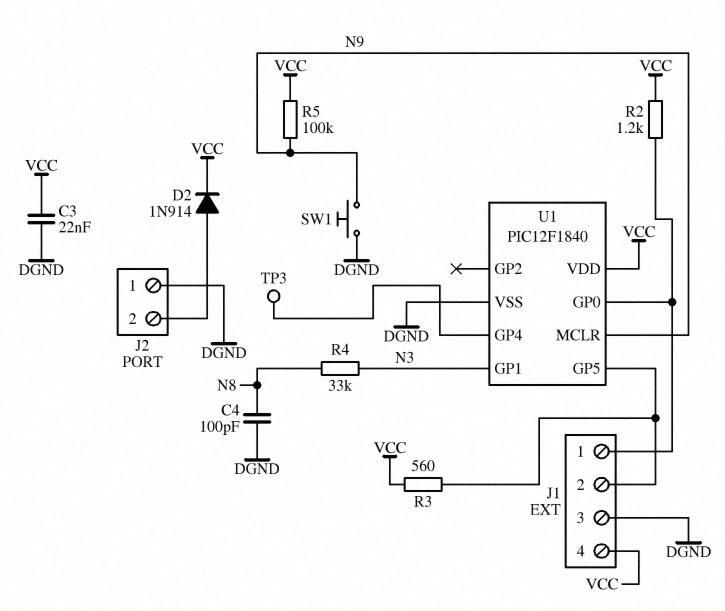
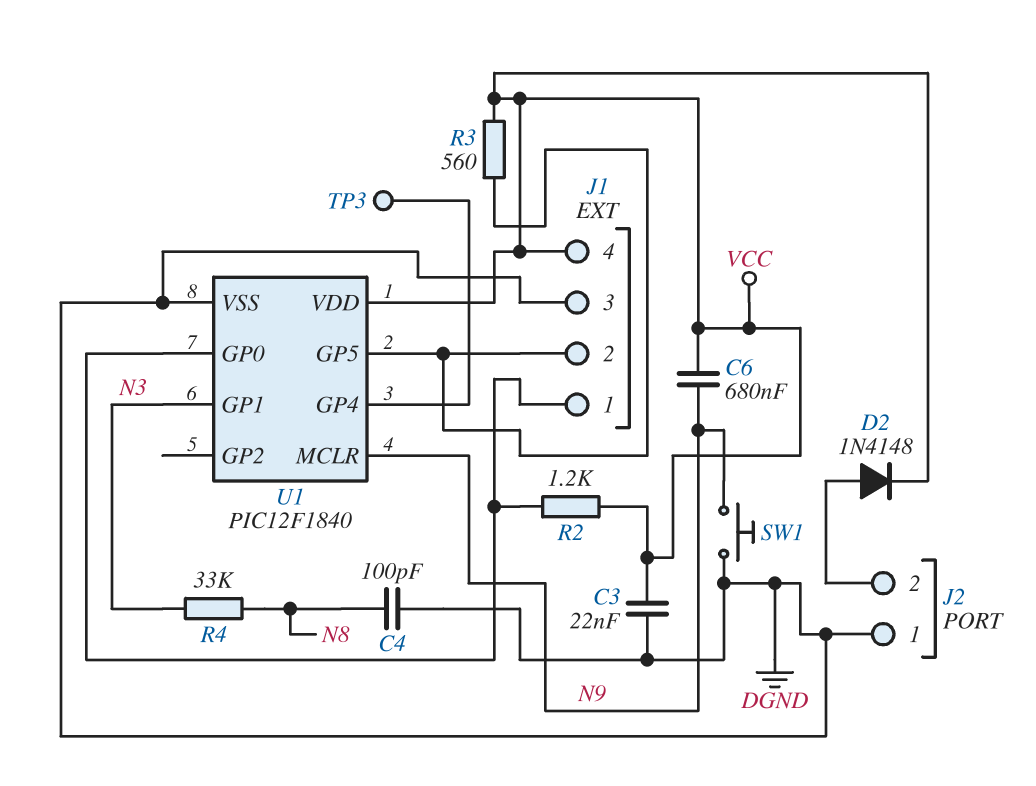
C6: none -> 680nF (N9, VCC)
D2: diode 1N914 (A J2/2, K VCC) -> diode 1N4148 (A J2/2, K VCC)
R5: 100k (N9, VCC) -> none

